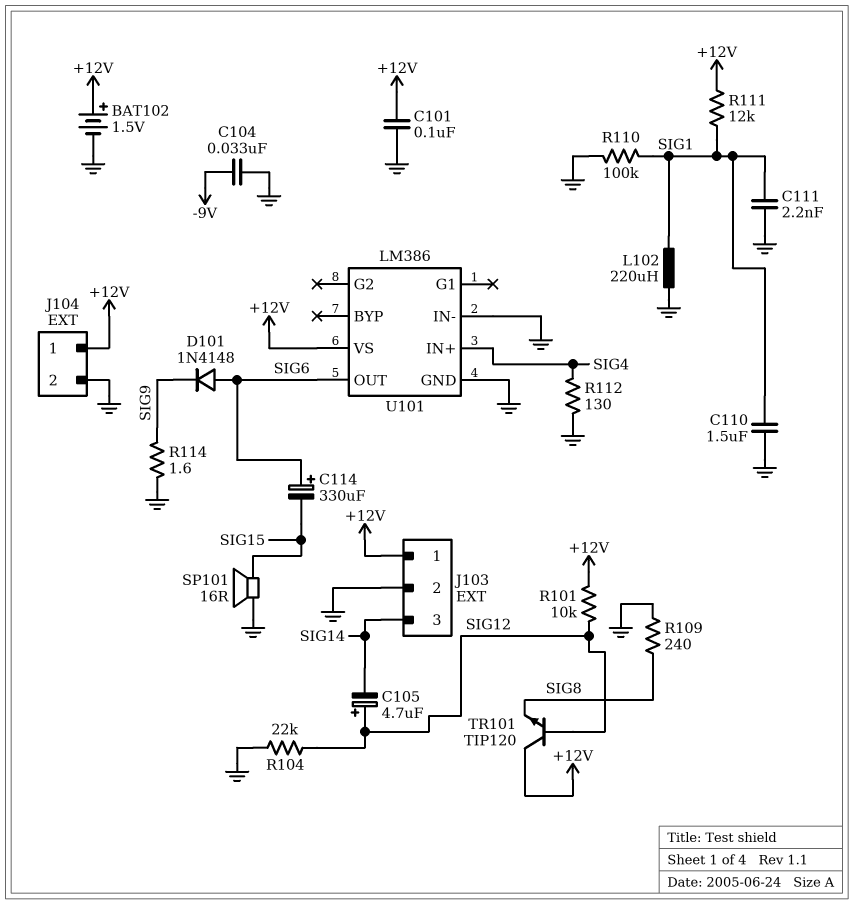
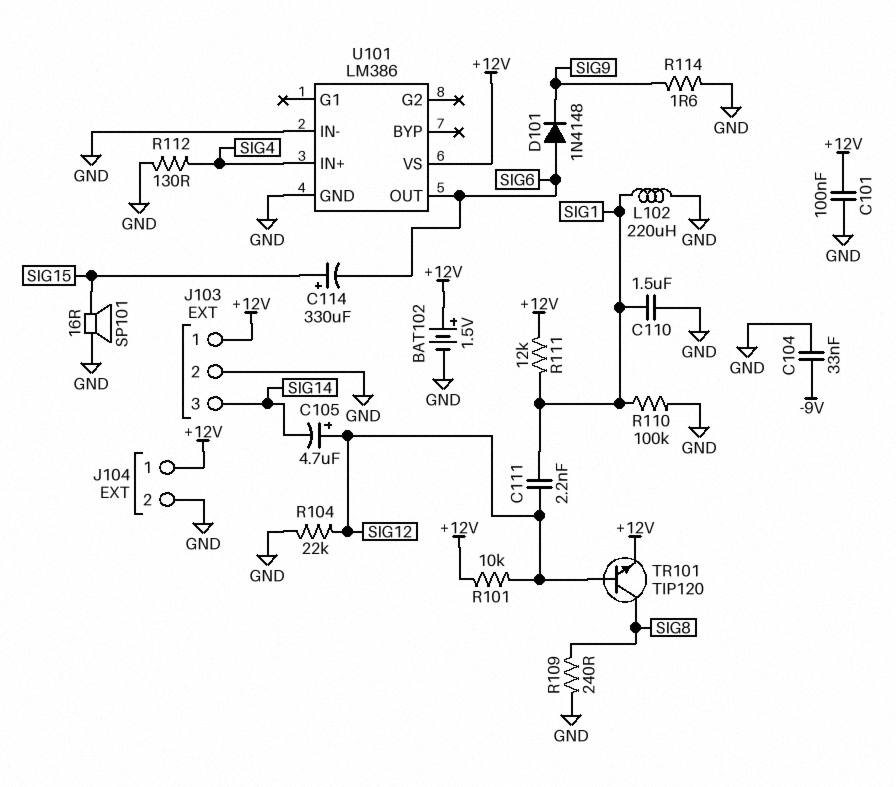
C111: 2.2nF (GND, SIG1) -> 2.2nF (SIG1, SIG12)
C114: 330uF (plus SIG6, minus SIG15) -> 330uF (plus SIG15, minus SIG6)
TR101: NPN TIP120 (B SIG12, C +12V, E SIG8) -> NPN TIP120 (B SIG12, C SIG8, E +12V)

